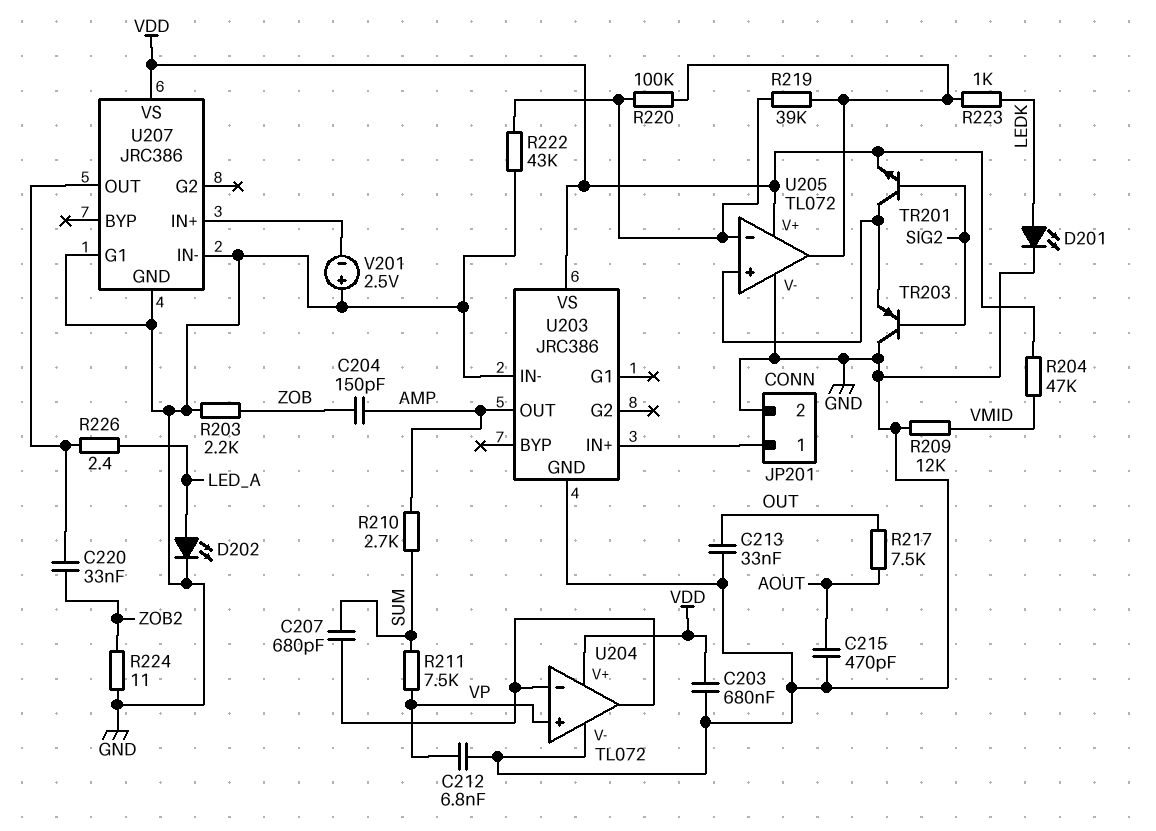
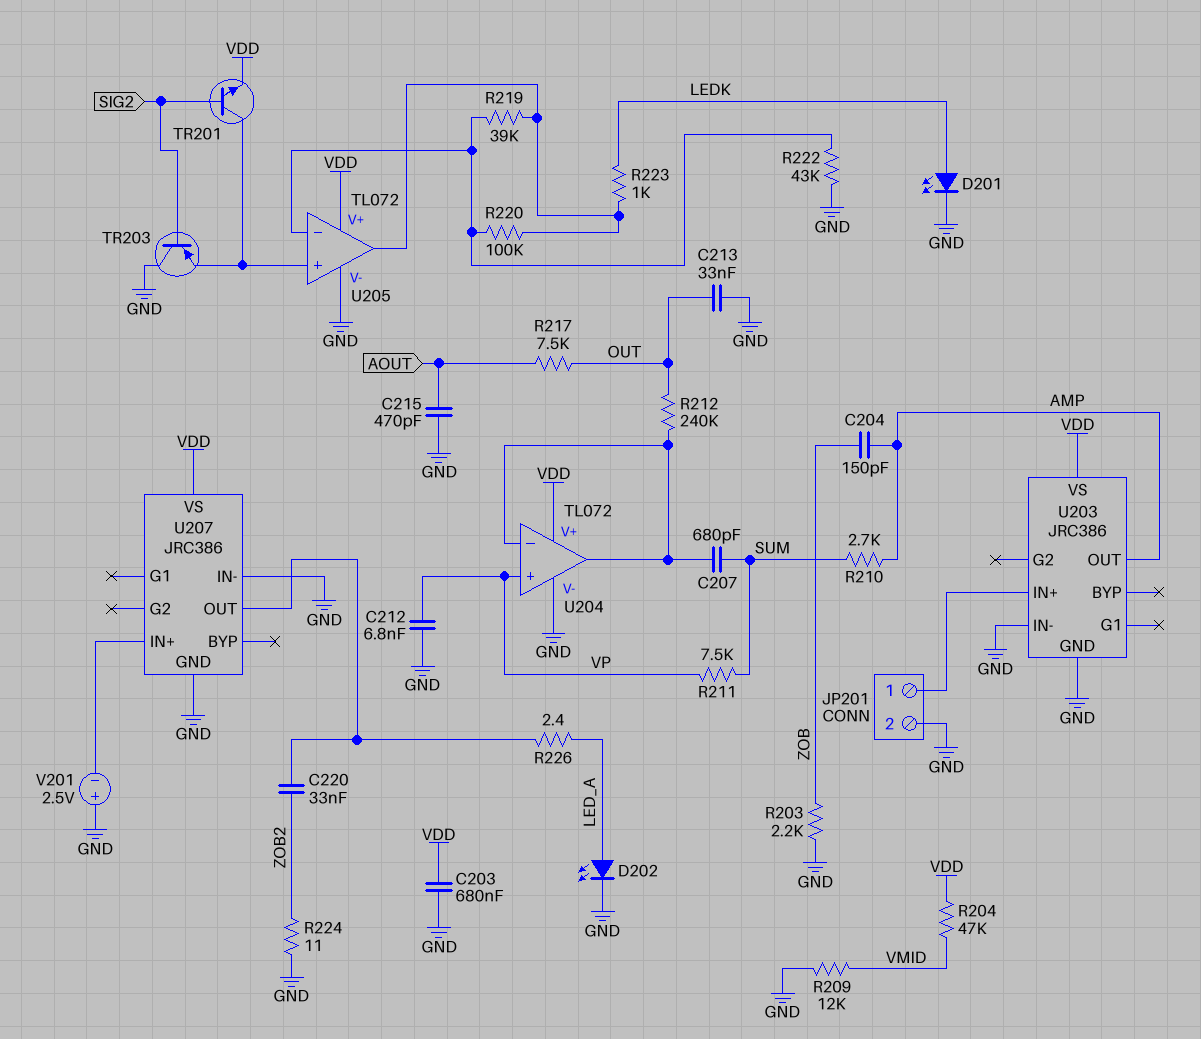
R212: none -> 240k (OUT, U204/in-)
U207 pin G1: GND -> none

